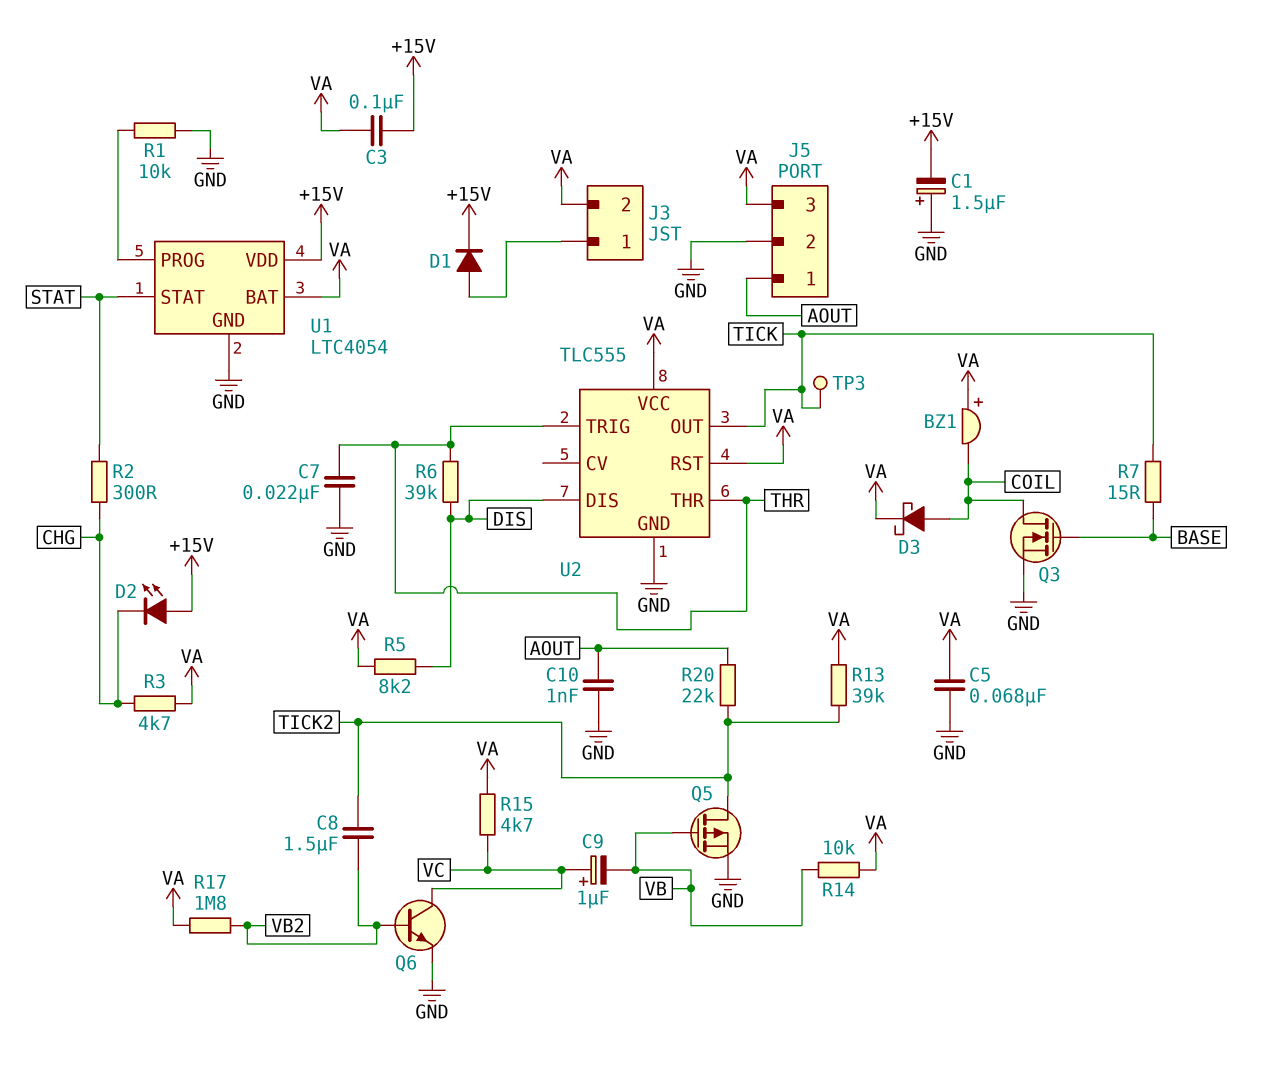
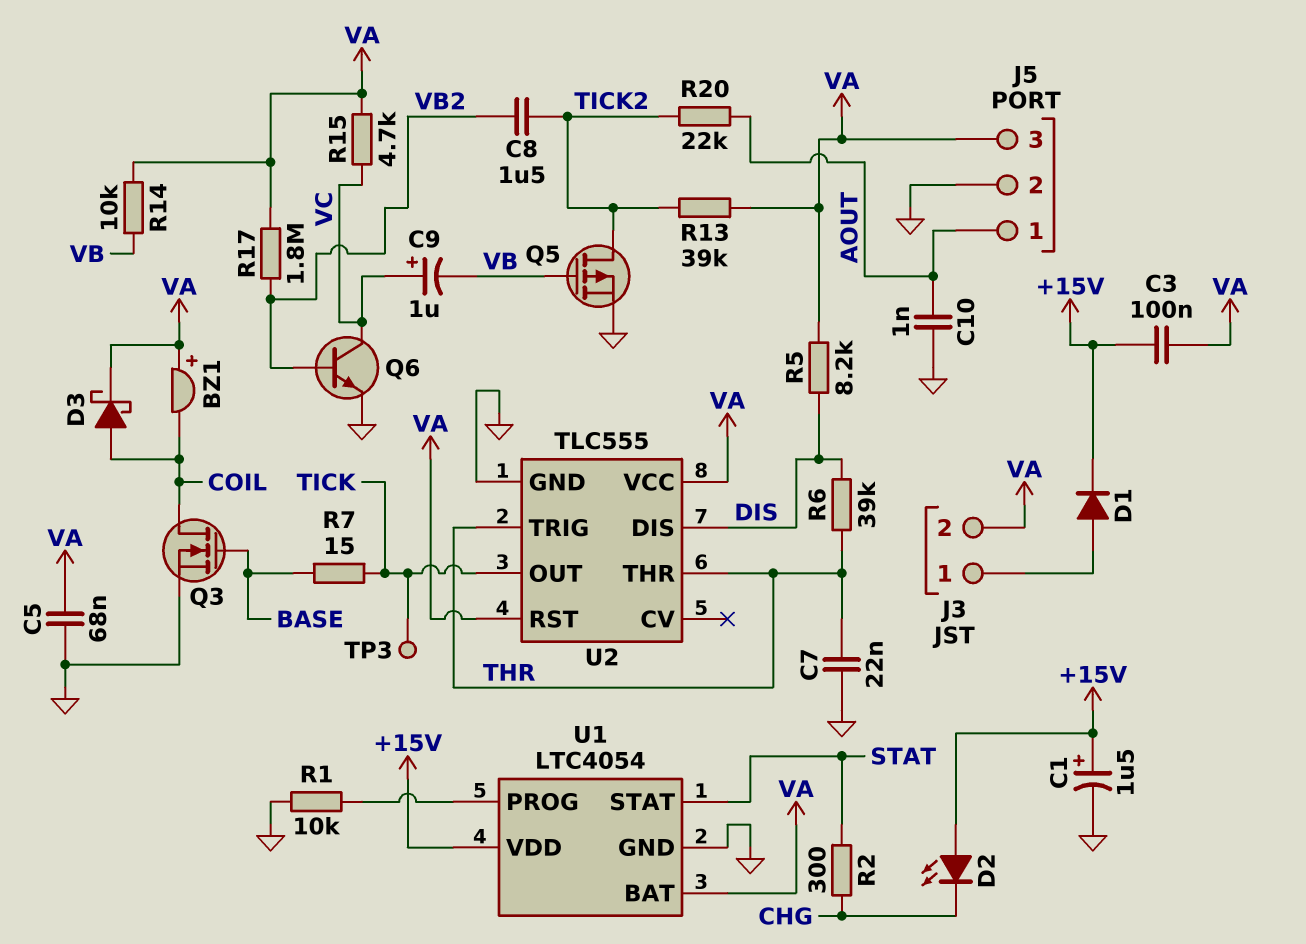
C1: 1.5uF (plus GND, minus +15V) -> 1.5uF (plus +15V, minus GND)
R3: 4.7k (CHG, VA) -> none

